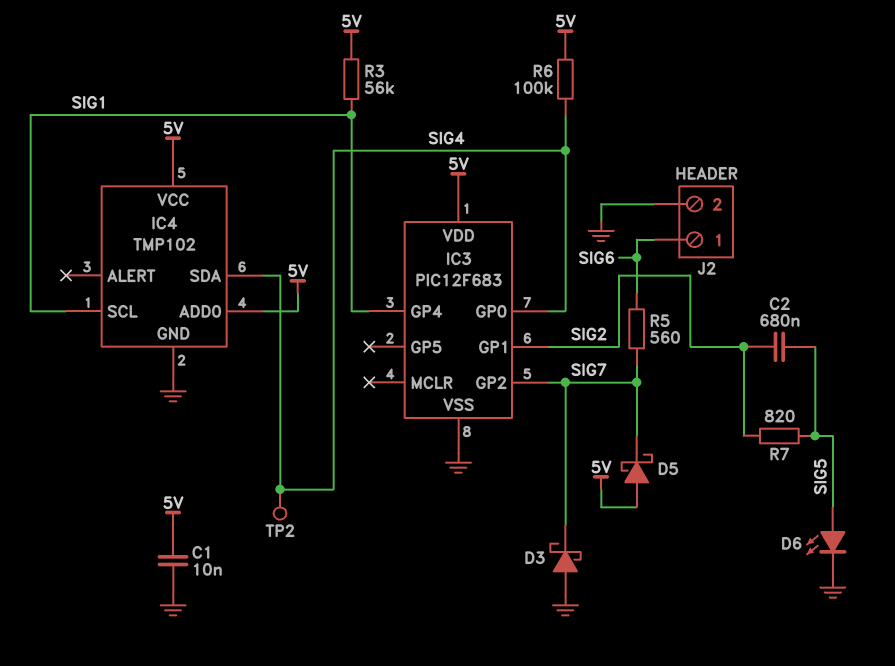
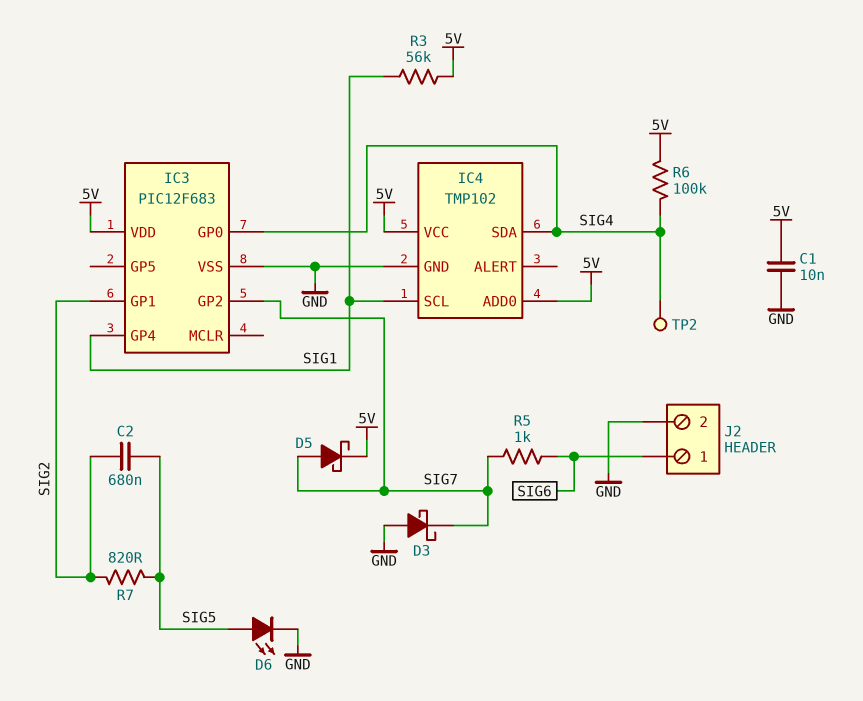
D5: schottky (A 5V, K SIG7) -> schottky (A SIG7, K 5V)
R5: 560 (SIG6, SIG7) -> 1k (SIG6, SIG7)

